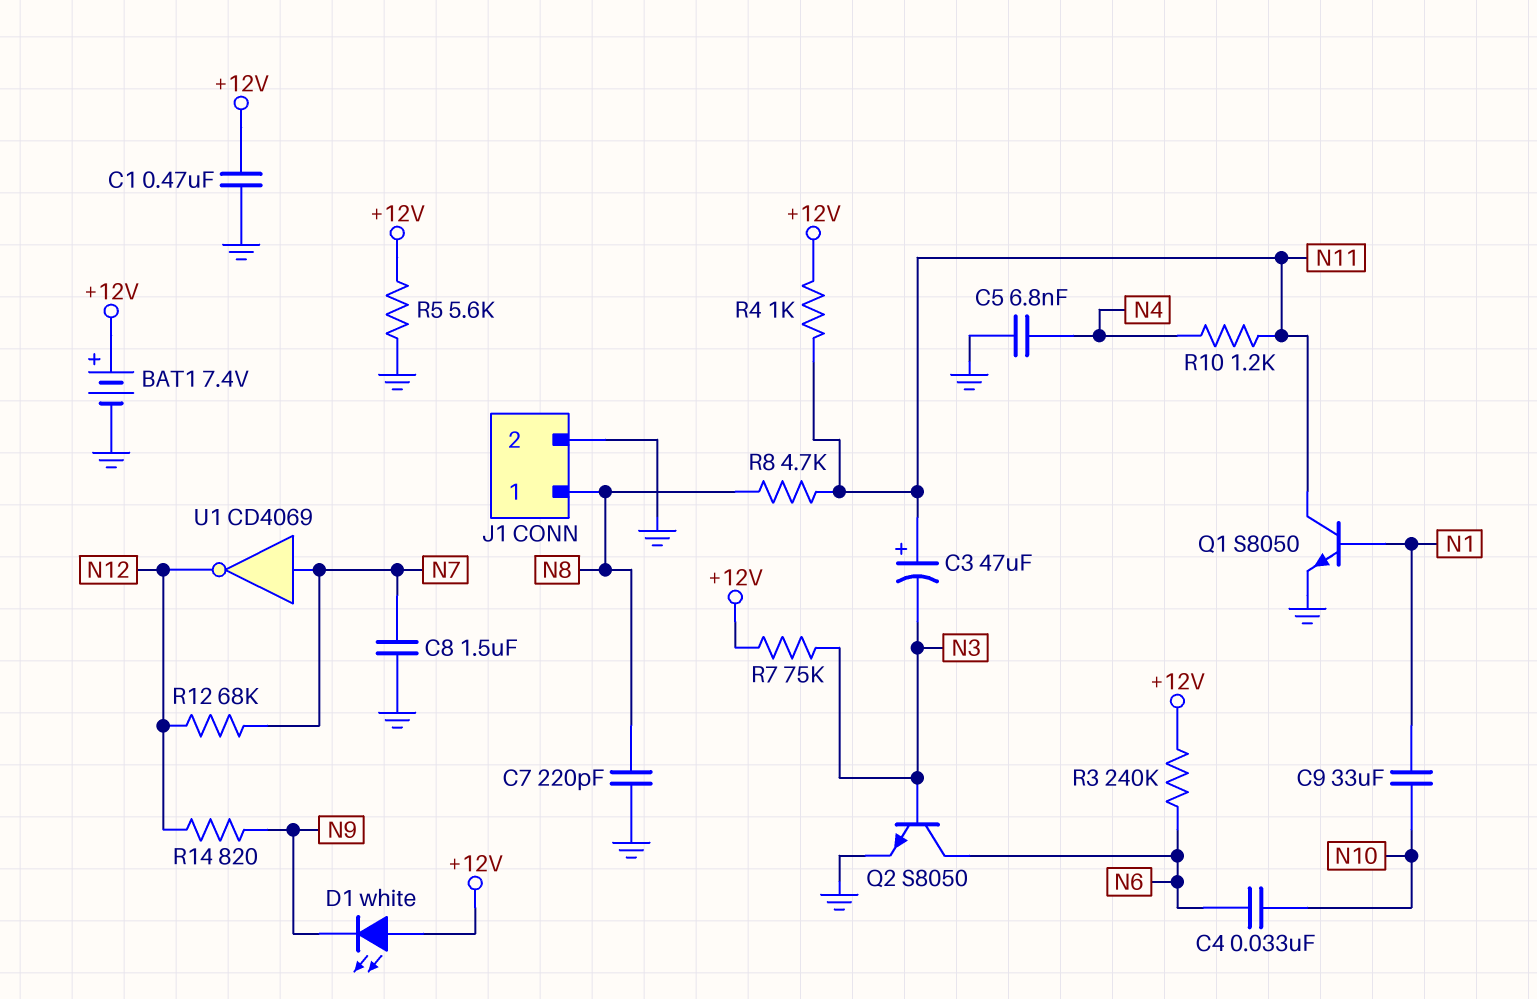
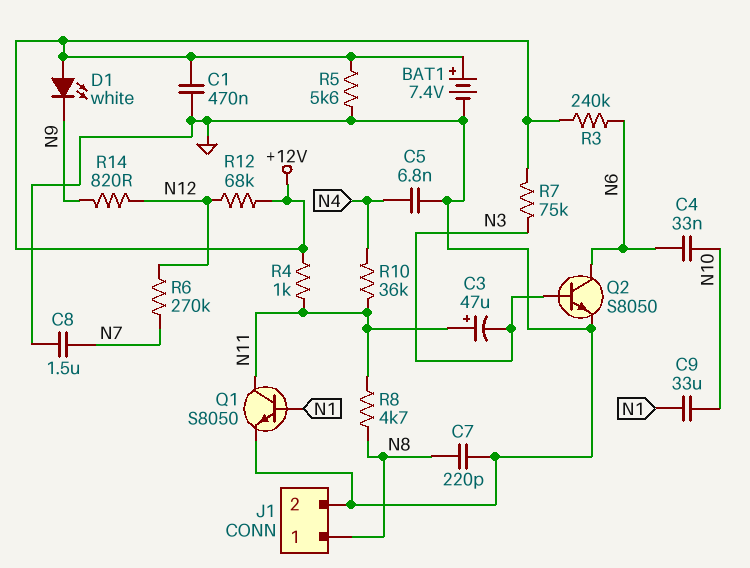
R6: none -> 270k (N7, N12)
R10: 1.2k (N4, N11) -> 36k (N4, N11)
R12: 68k (N7, N12) -> 68k (+12V, N12)
U1: NOT CD4069 (in N7, out N12) -> none

